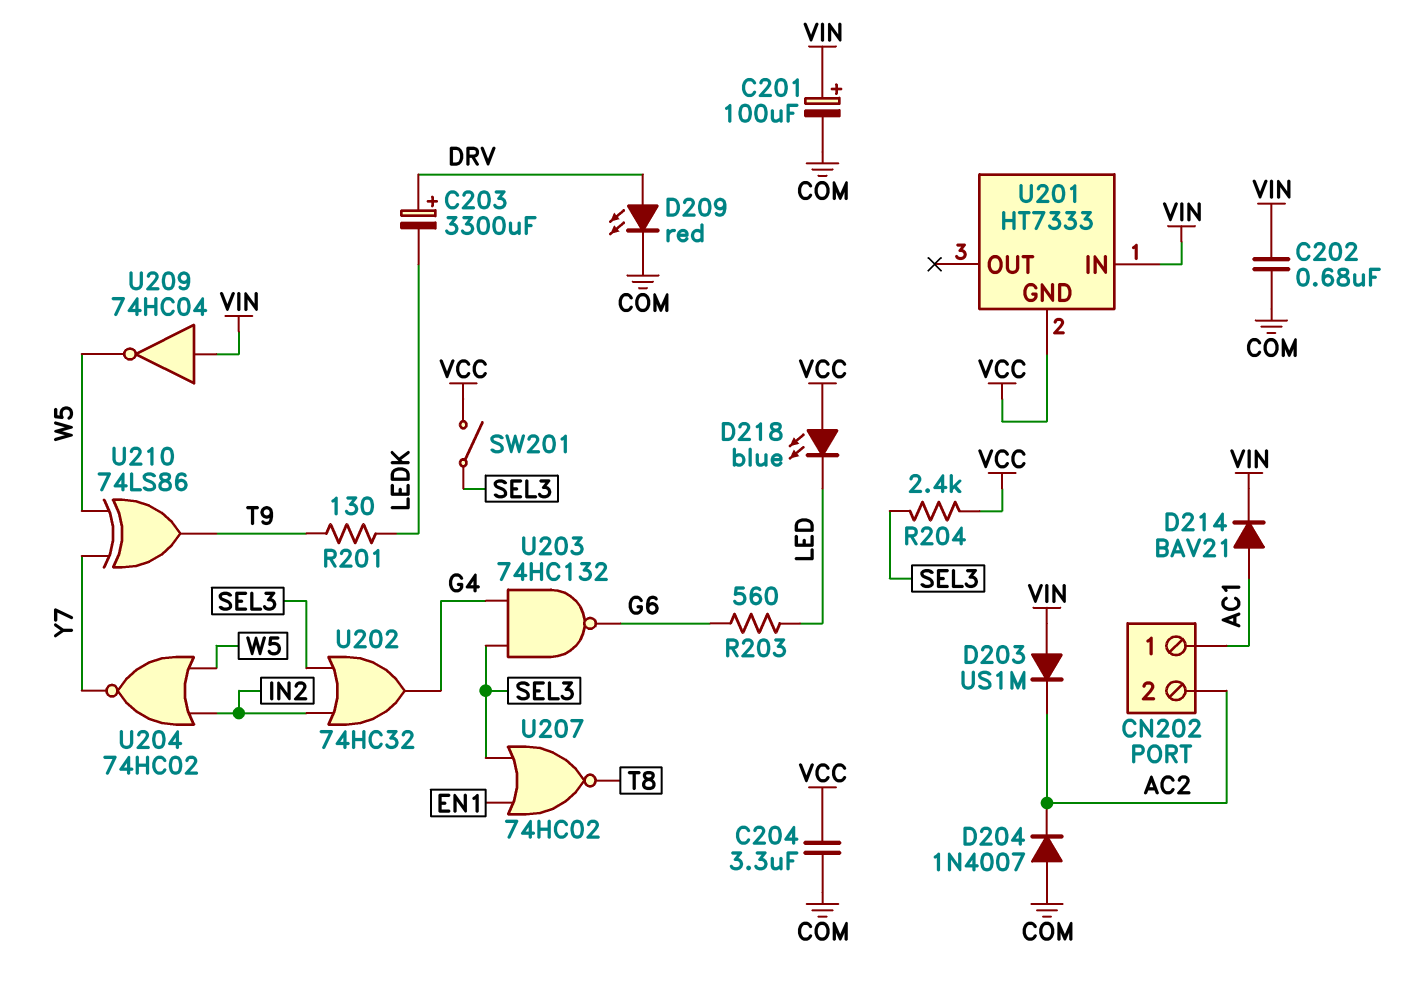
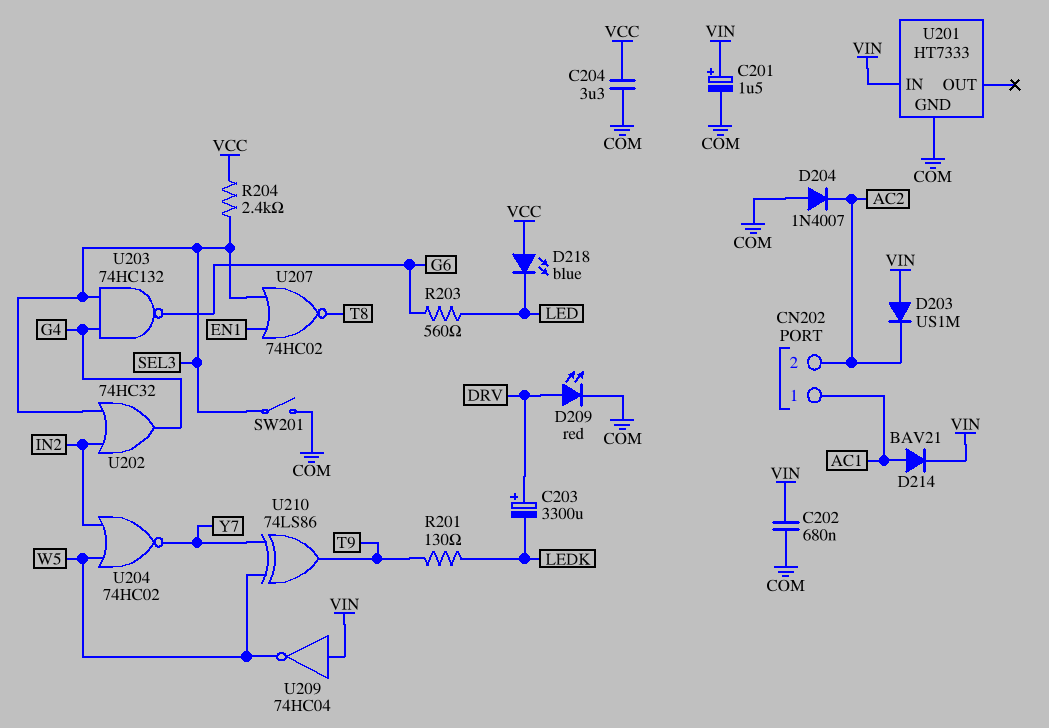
C201: 100uF (plus VIN, minus COM) -> 1.5uF (plus VIN, minus COM)
SW201: switch (SEL3, VCC) -> switch (COM, SEL3)
U201 pin GND: VCC -> COM

